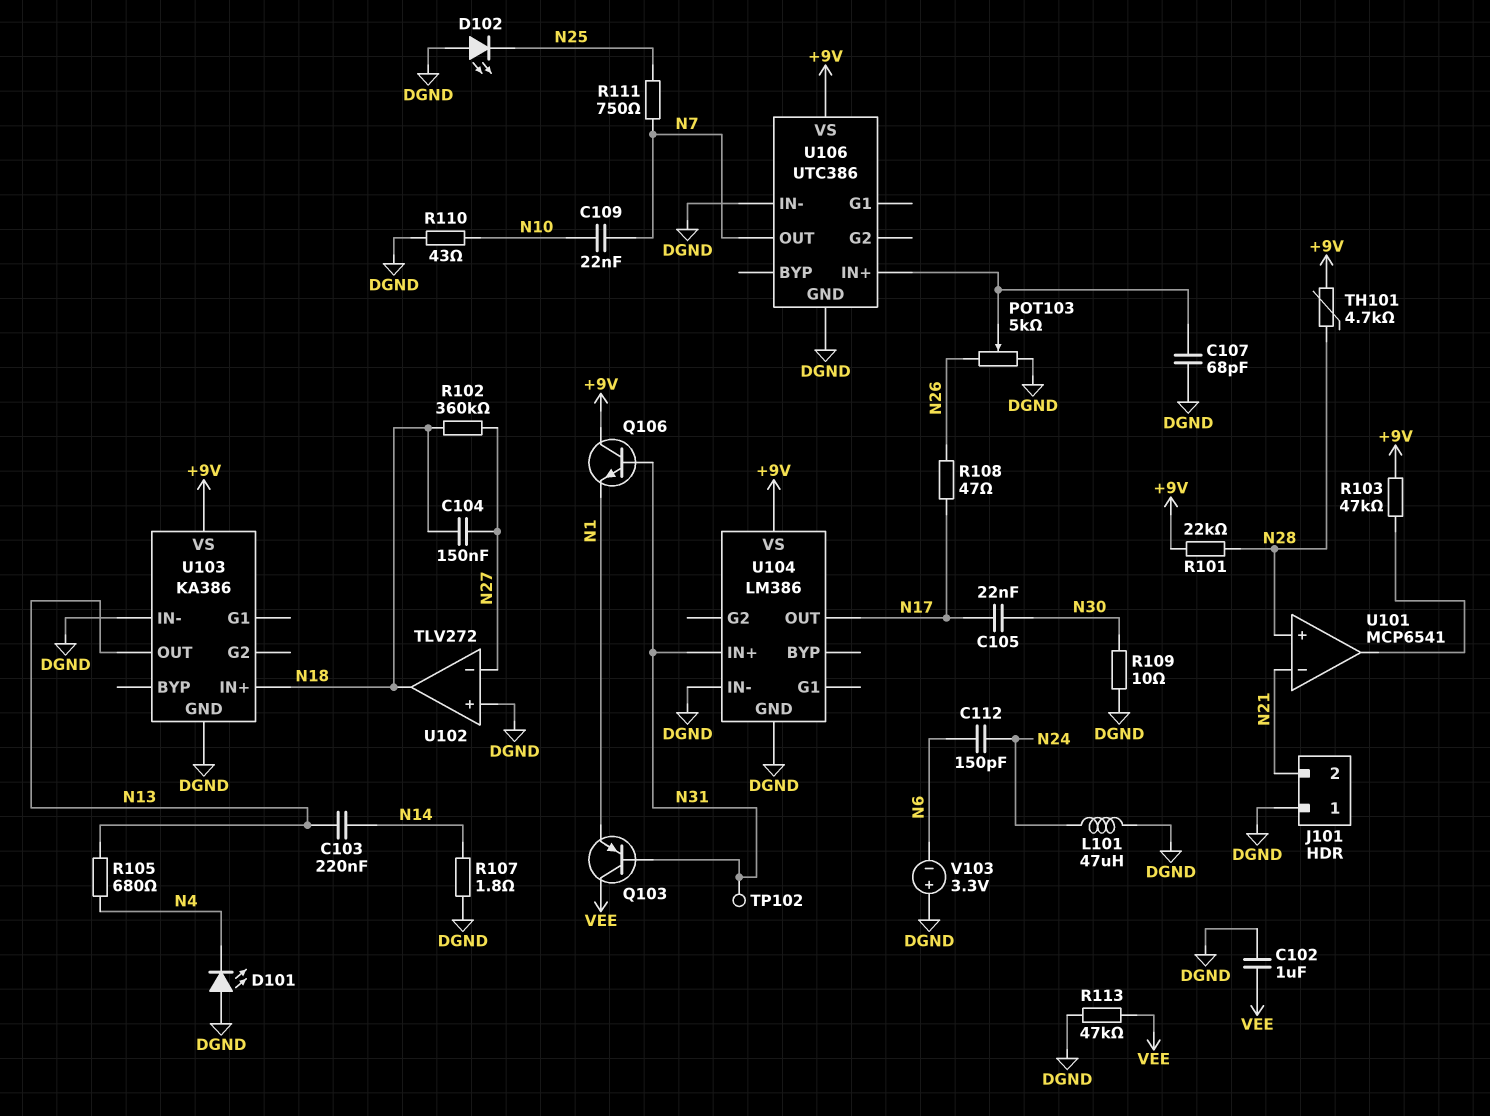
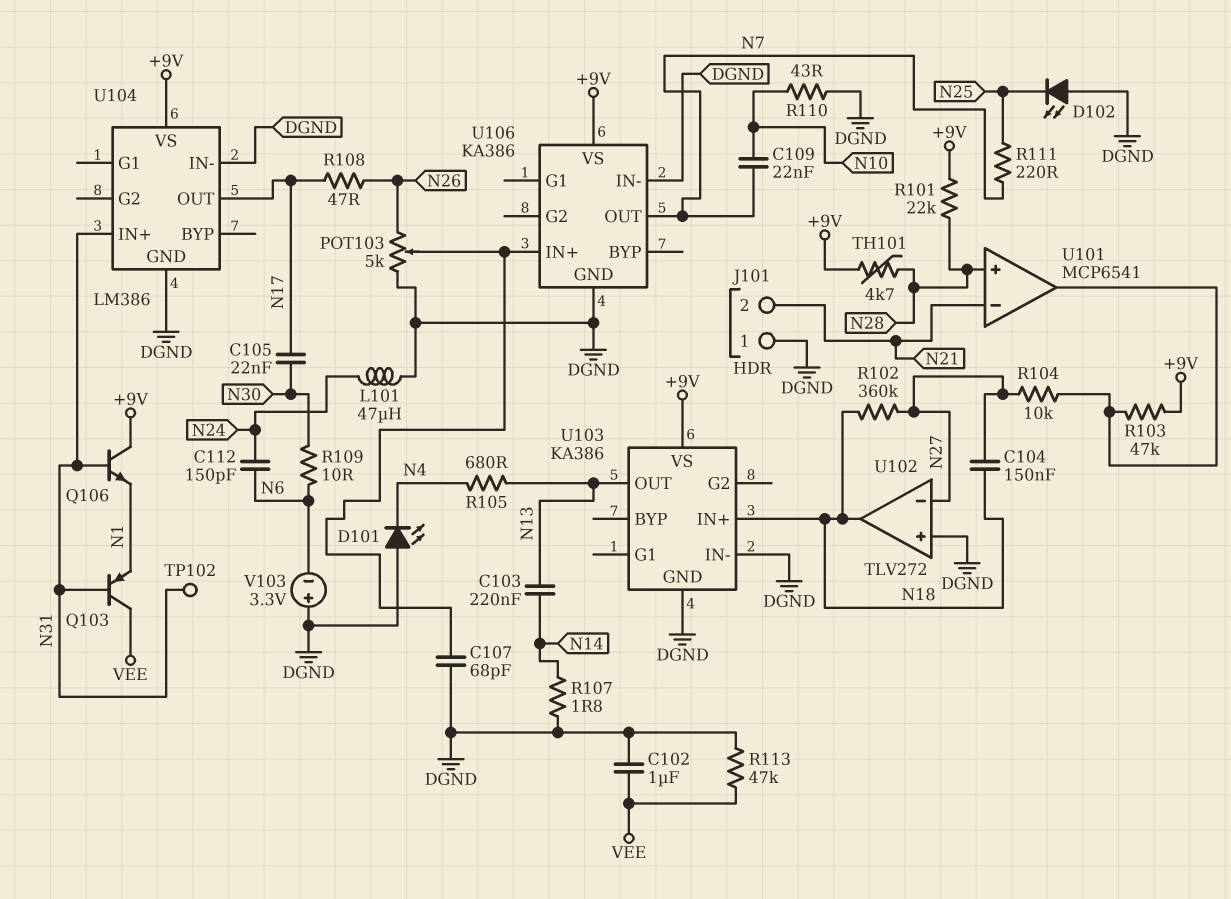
R104: none -> 10k (N27, U101/out)
R109: 10 (DGND, N30) -> 10 (N6, N30)
R111: 750 (N7, N25) -> 220 (N7, N25)
U106: UTC386 -> KA386

